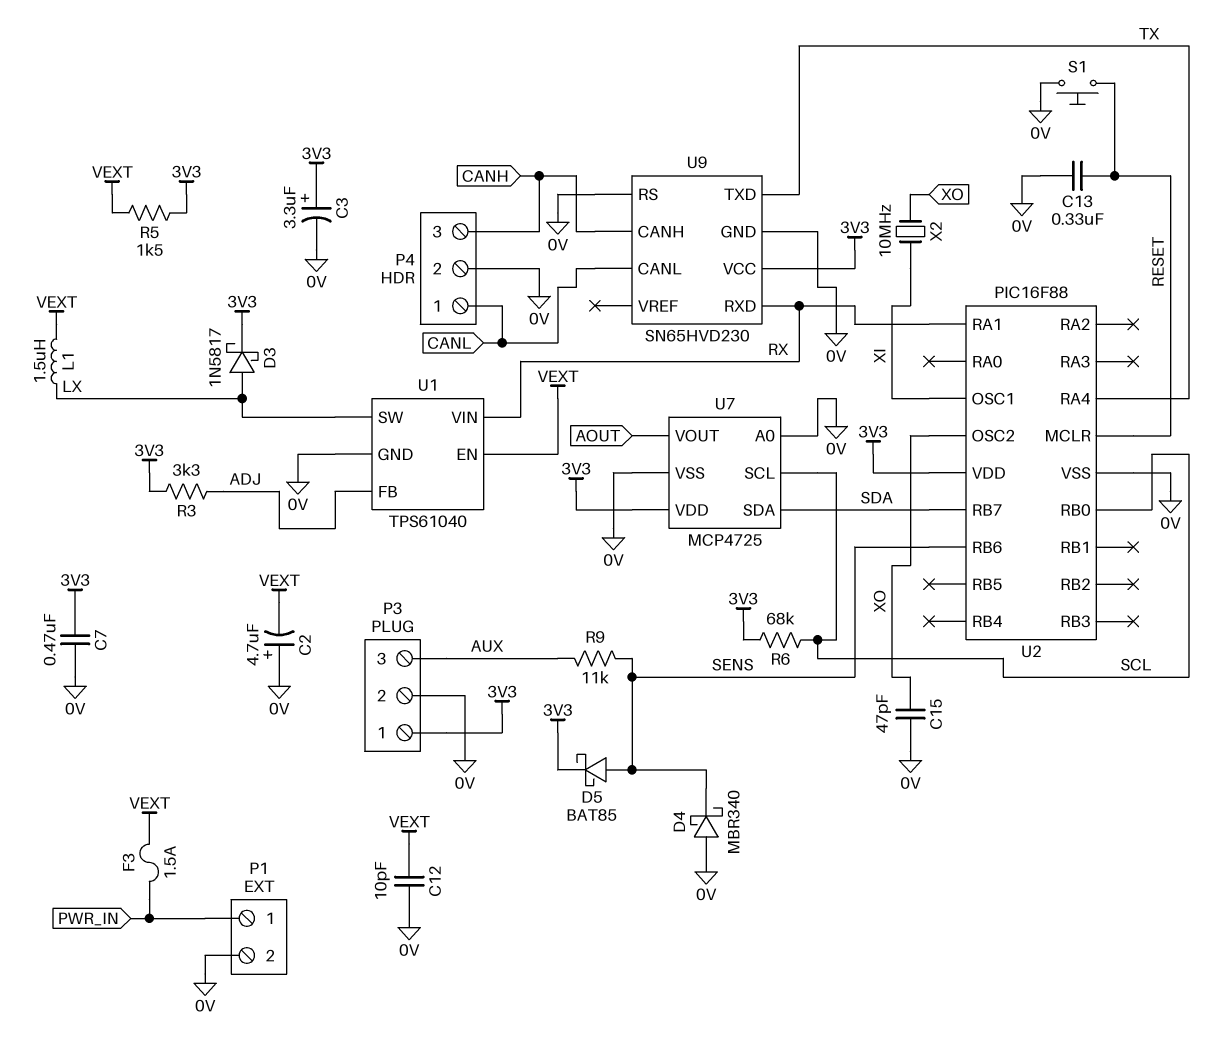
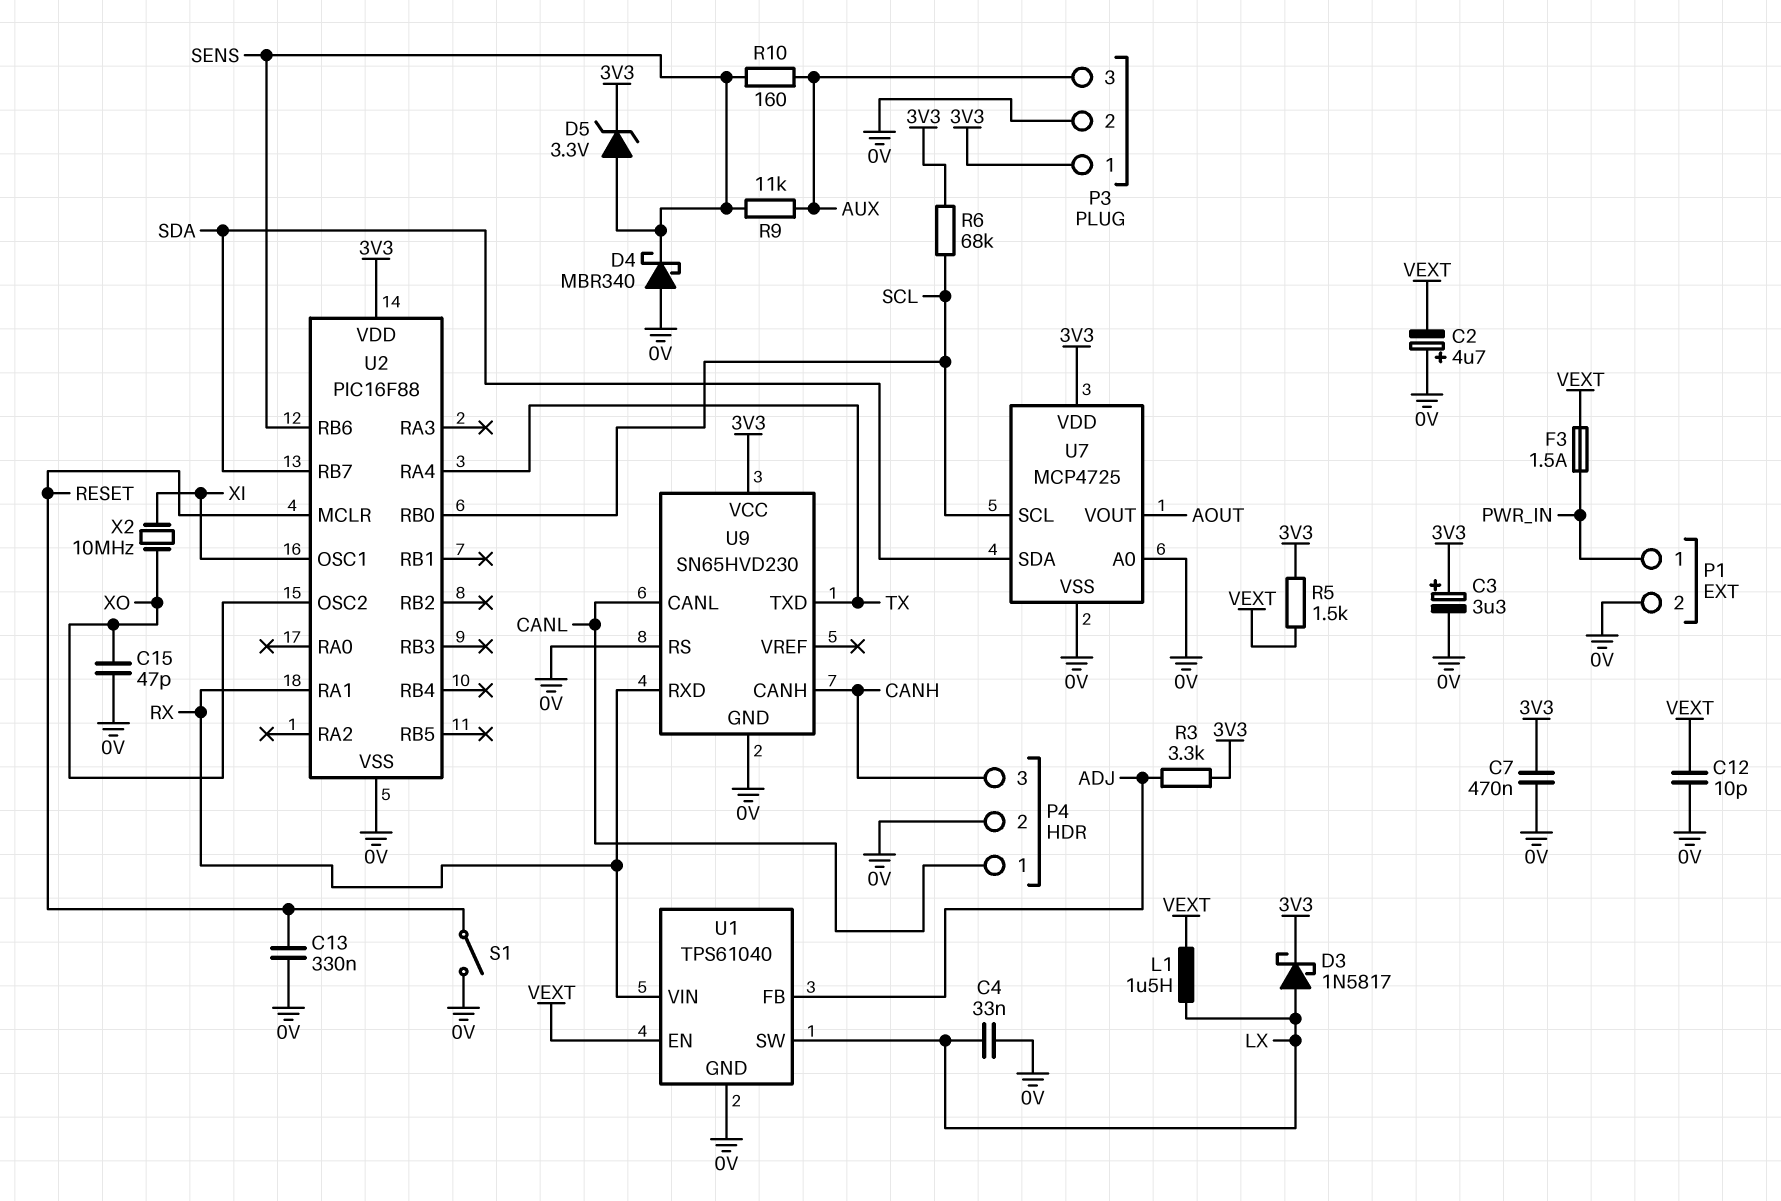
C4: none -> 33nF (0V, LX)
D5: schottky BAT85 (A SENS, K 3V3) -> zener 3.3V (A SENS, K 3V3)
R10: none -> 160 (AUX, SENS)
S1: button (0V, RESET) -> switch (0V, RESET)

